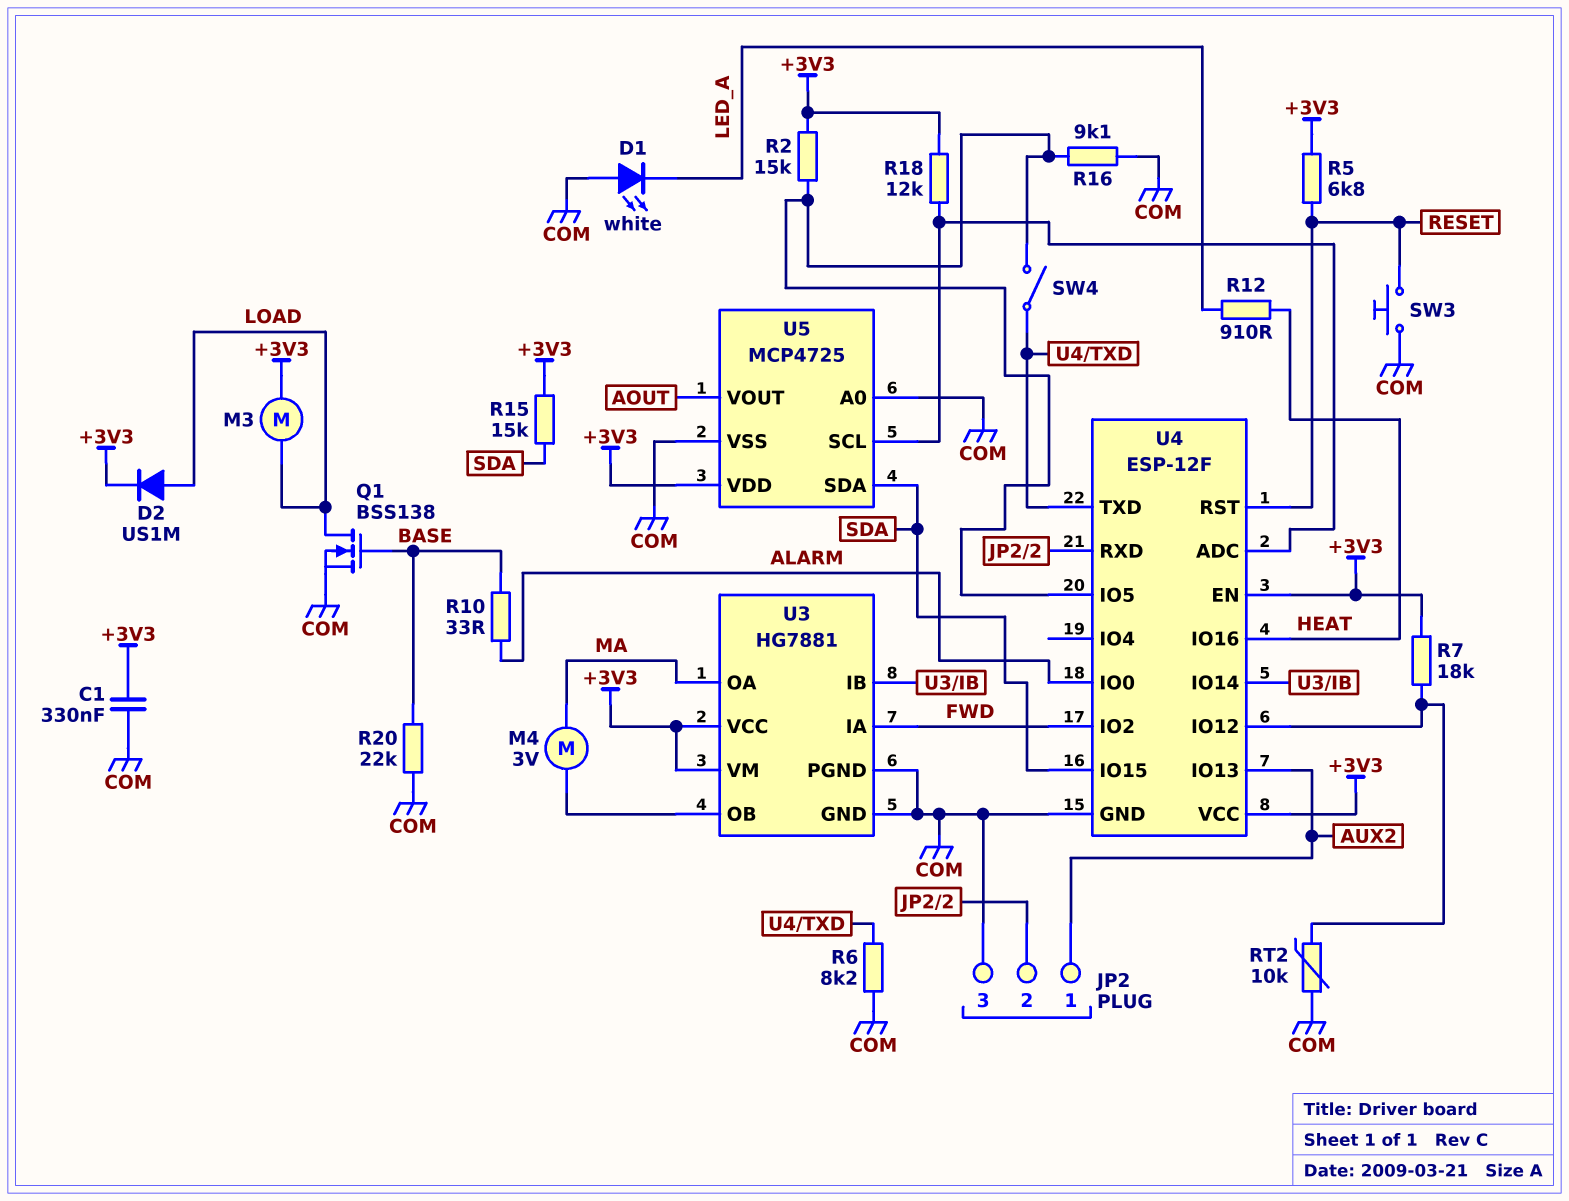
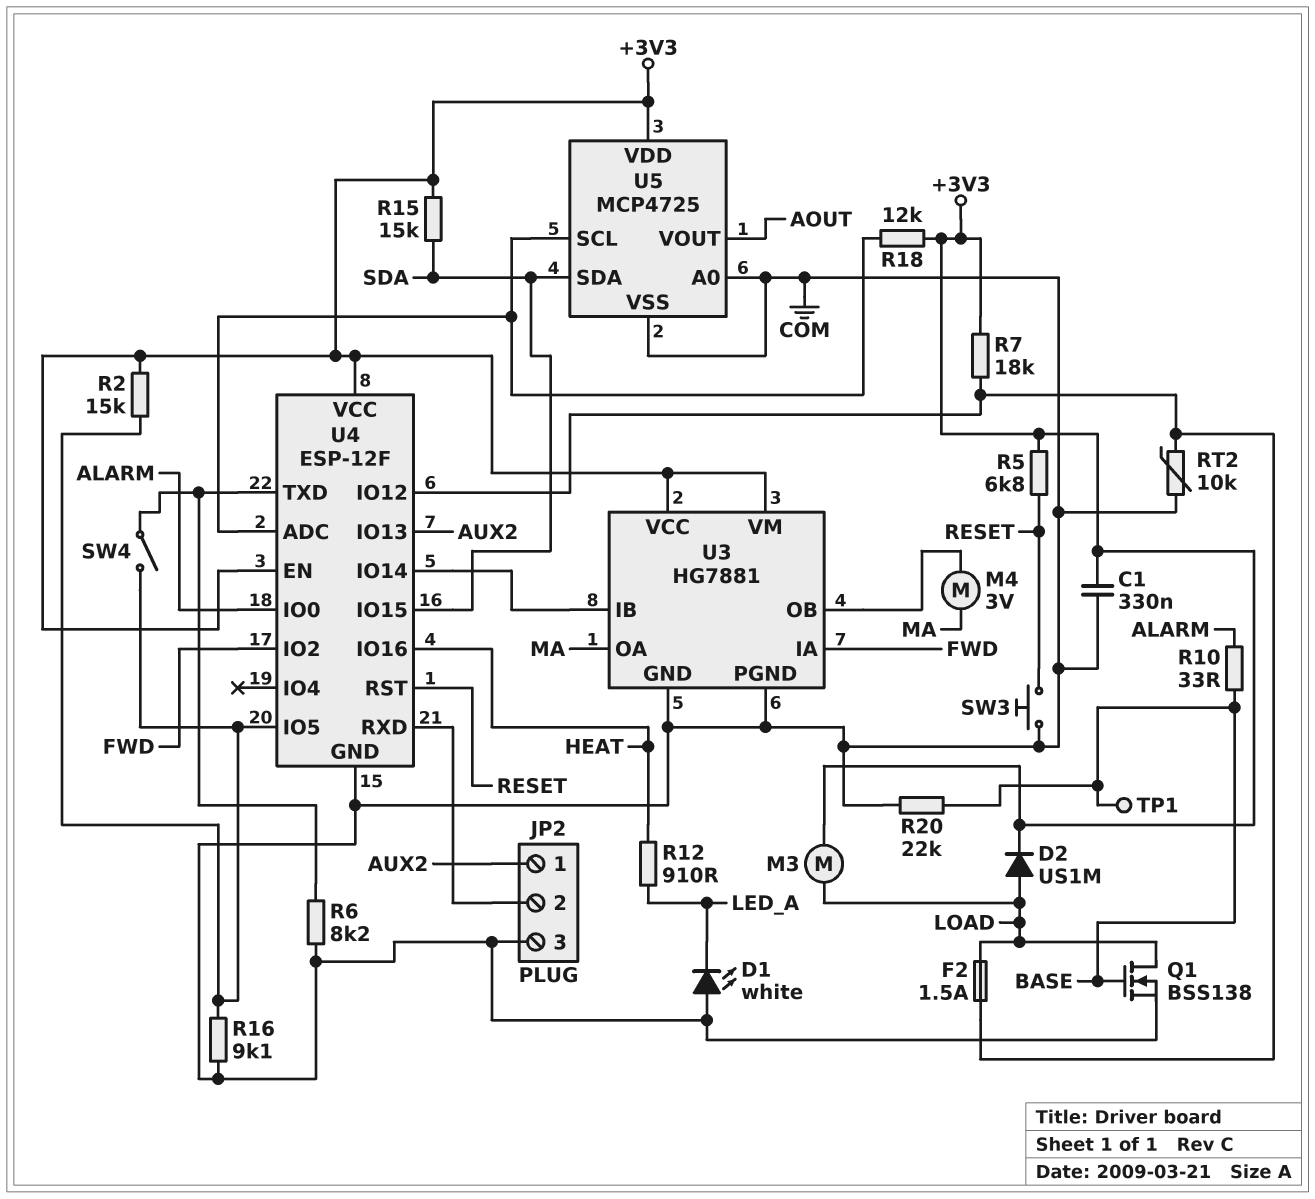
F2: none -> 1.5A (LOAD, U4/IO12)
TP1: none -> test point (BASE)

